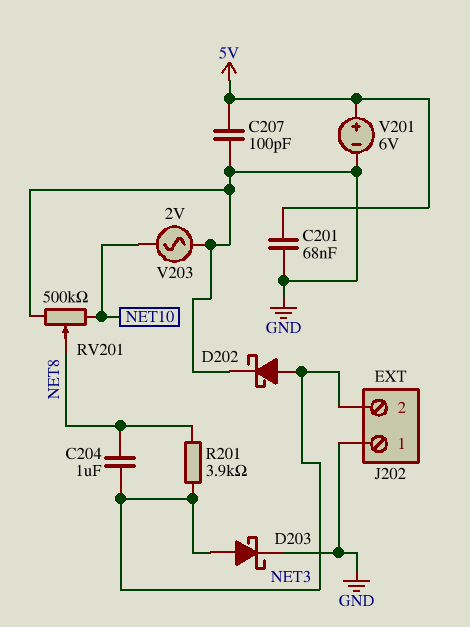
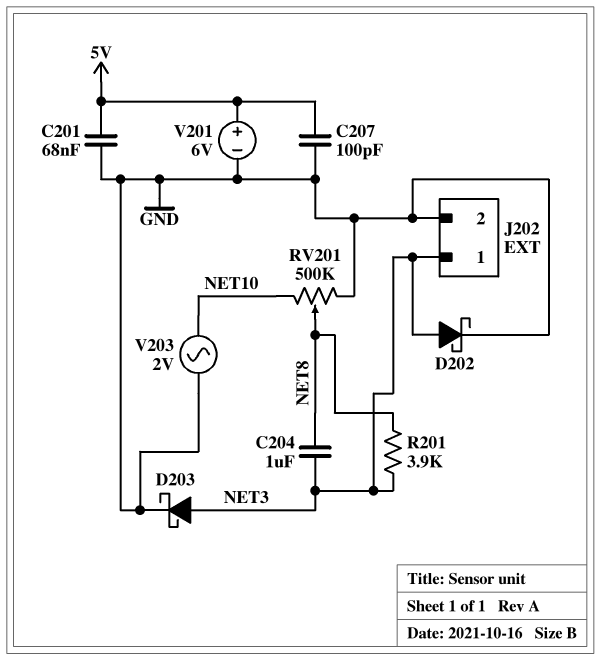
J202 pin 1: GND -> NET3
J202 pin 2: NET3 -> GND

